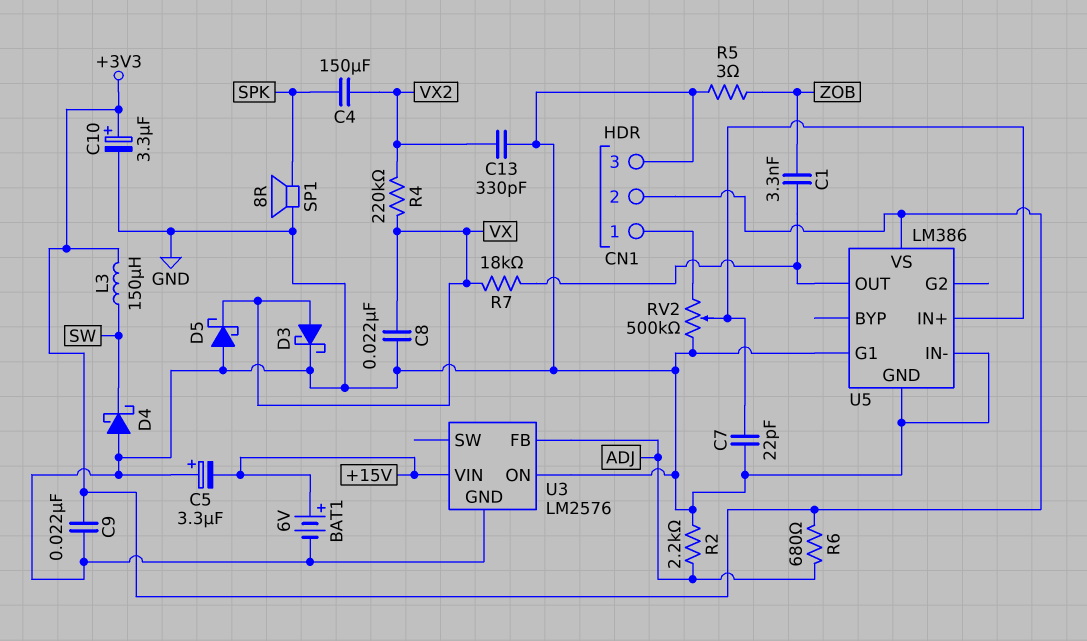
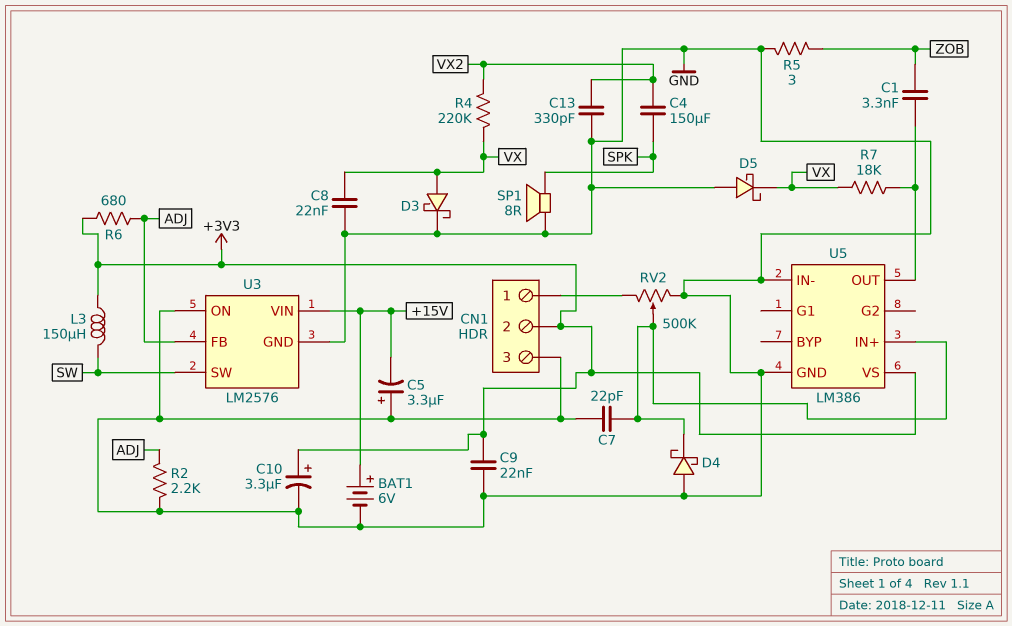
D4: schottky (A GND, K SW) -> schottky (A GND, K U5/IN+)
U3 pin SW: none -> SW
U5 pin G1: GND -> none

